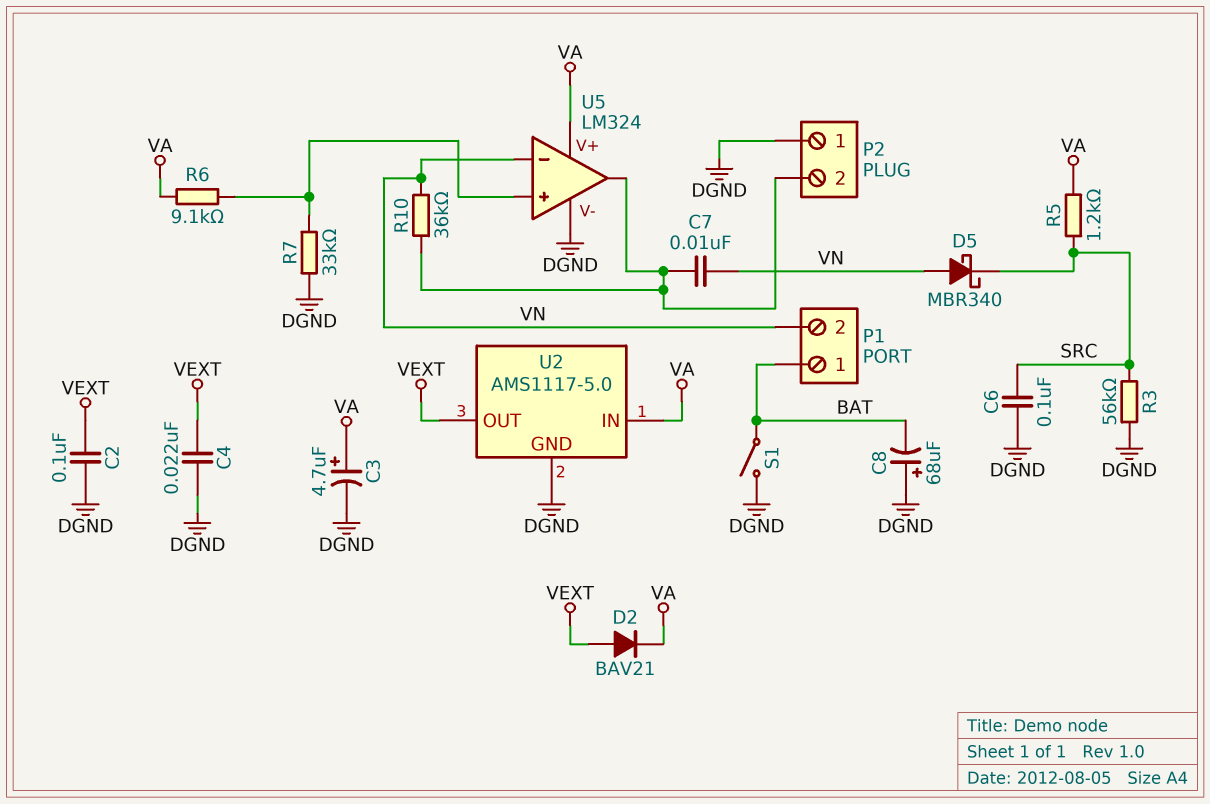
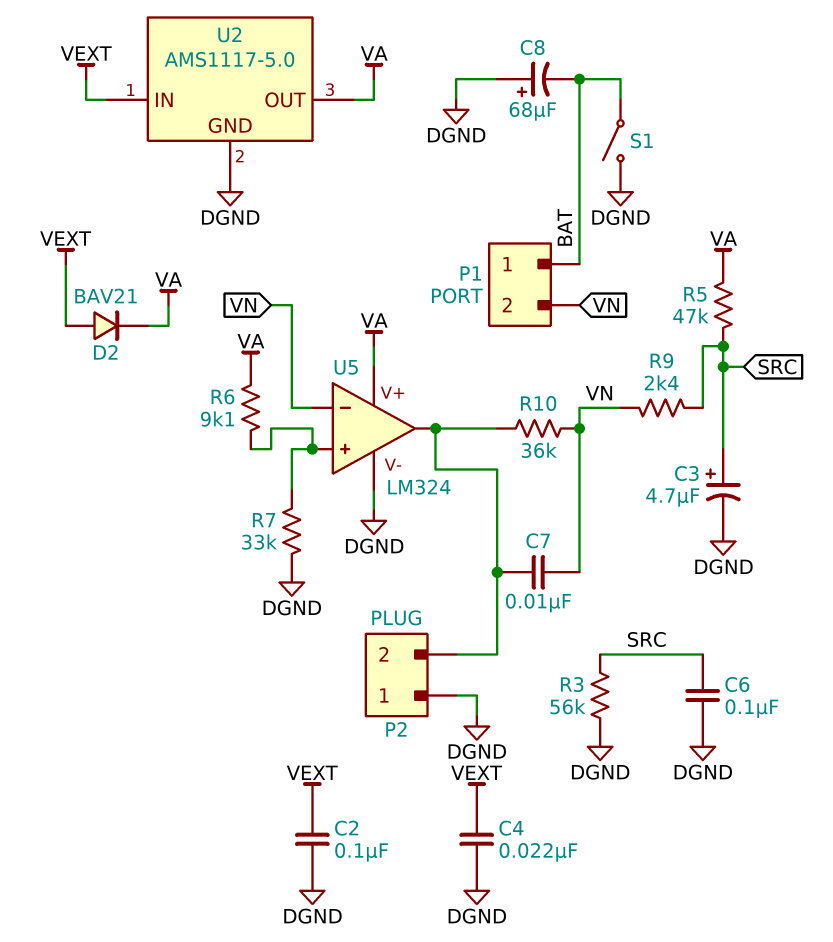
C3: 4.7uF (plus VA, minus DGND) -> 4.7uF (plus SRC, minus DGND)
D5: schottky MBR340 (A VN, K SRC) -> none
R5: 1.2k (SRC, VA) -> 47k (SRC, VA)
R9: none -> 2.4k (SRC, VN)
U2 pin IN: VA -> VEXT
U2 pin OUT: VEXT -> VA

